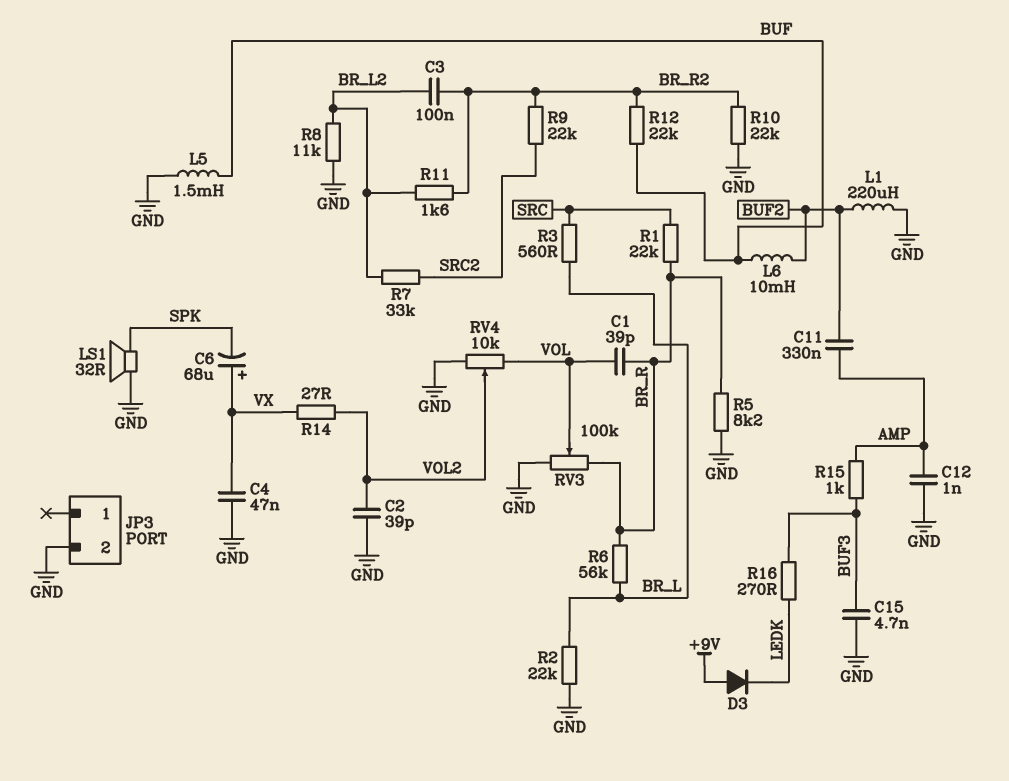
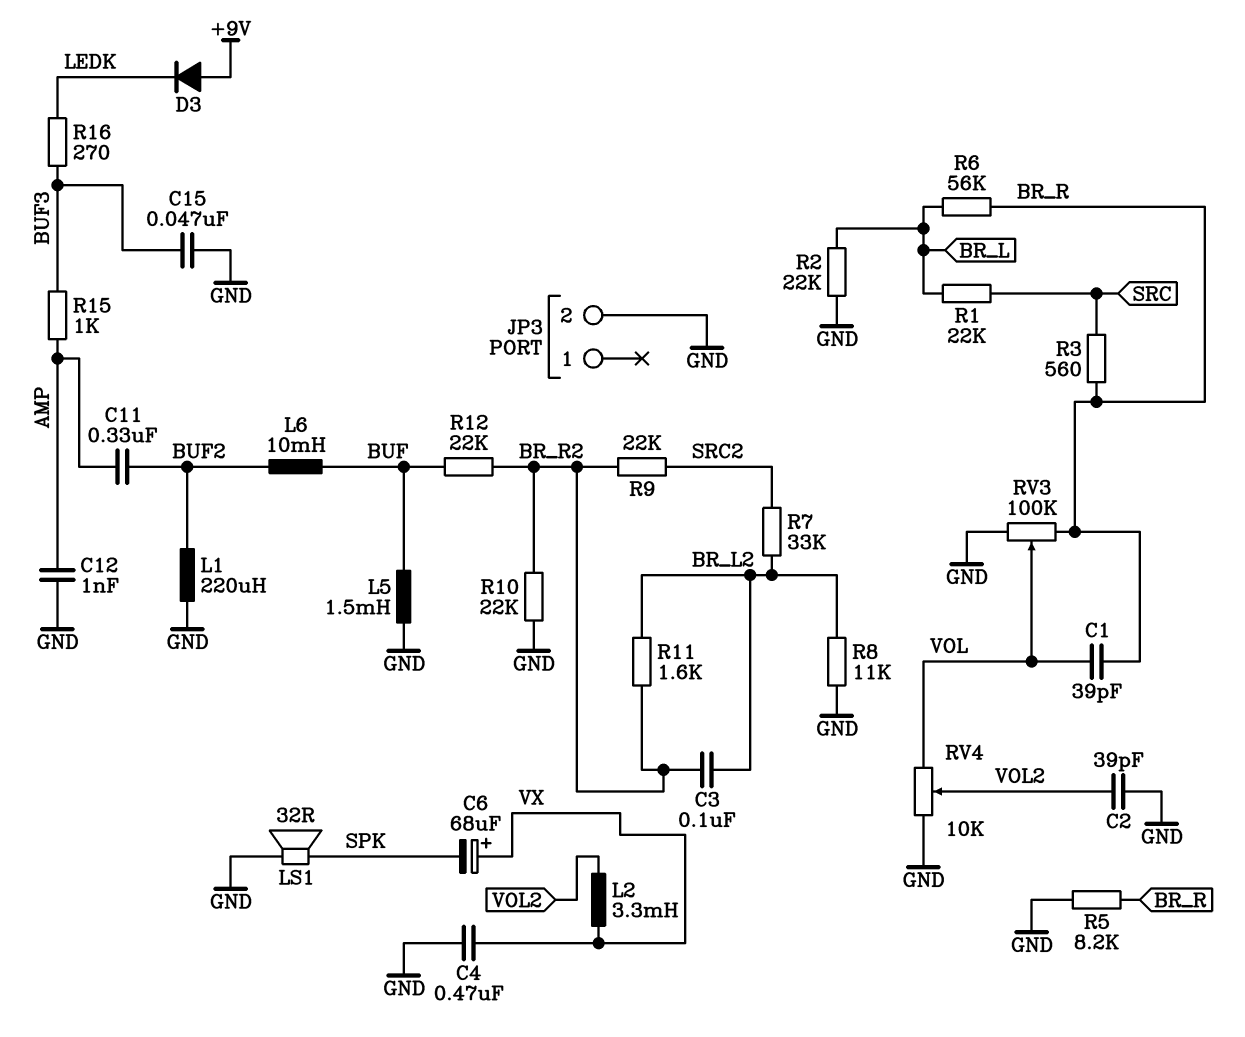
C4: 47nF (GND, VX) -> 470nF (GND, VX)
C15: 4.7nF (BUF3, GND) -> 47nF (BUF3, GND)
L2: none -> 3.3mH (VOL2, VX)
R1: 22k (BR_R, SRC) -> 22k (BR_L, SRC)
R3: 560 (BR_L, SRC) -> 560 (BR_R, SRC)
R14: 27 (VOL2, VX) -> none

